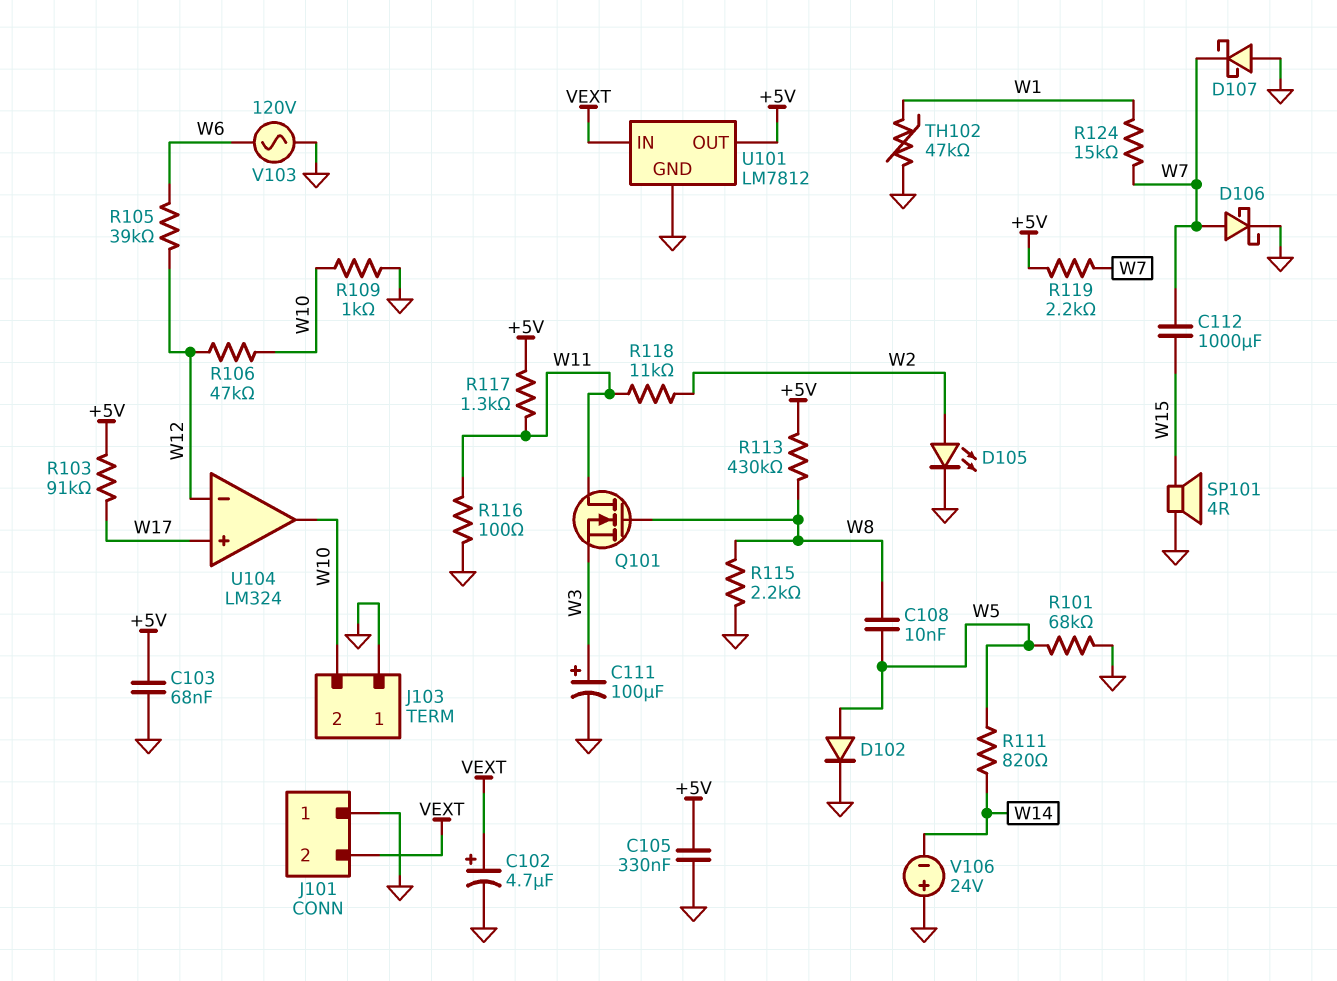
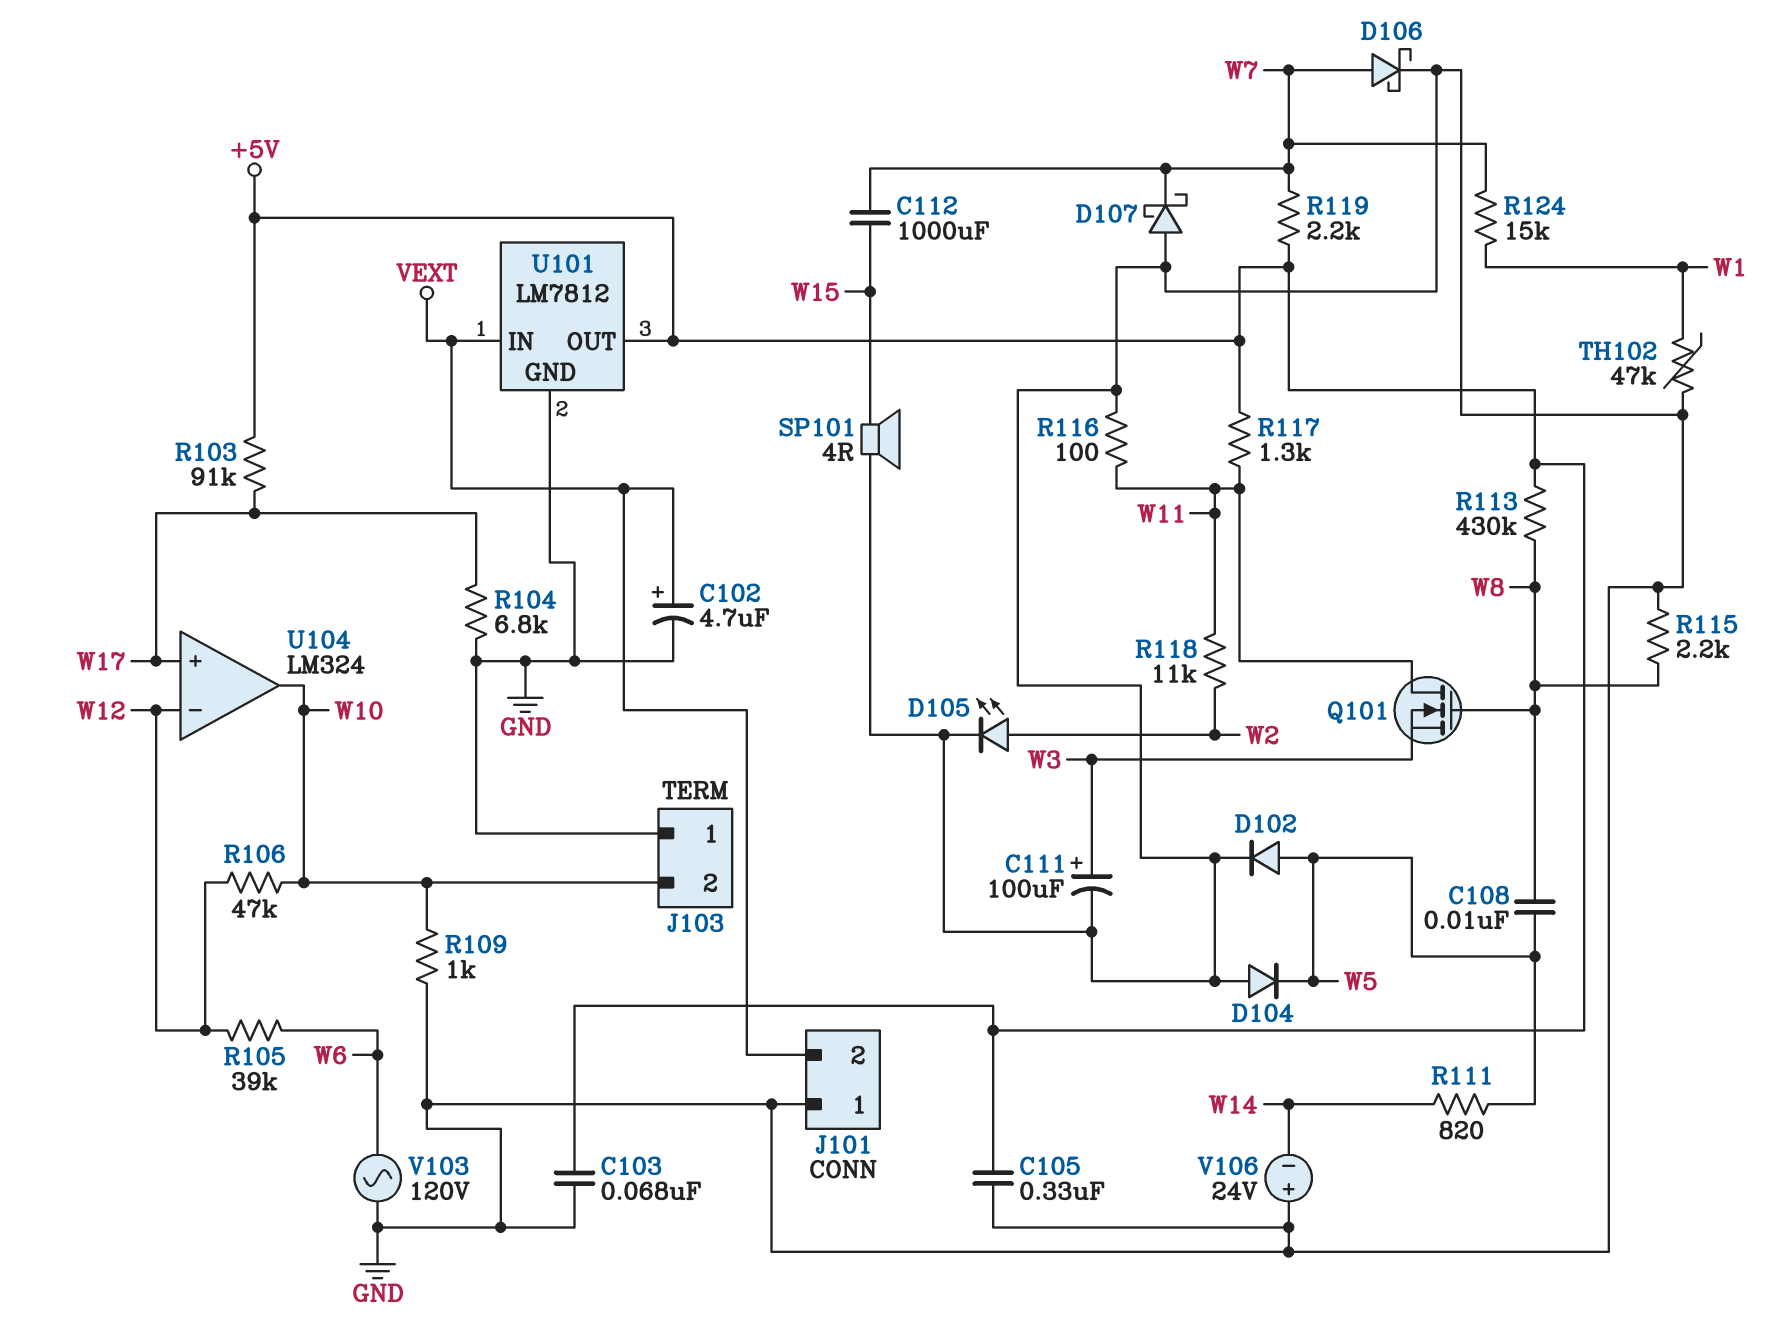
D104: none -> diode (A GND, K W5)
R101: 68k (GND, W5) -> none
R104: none -> 6.8k (GND, W17)

